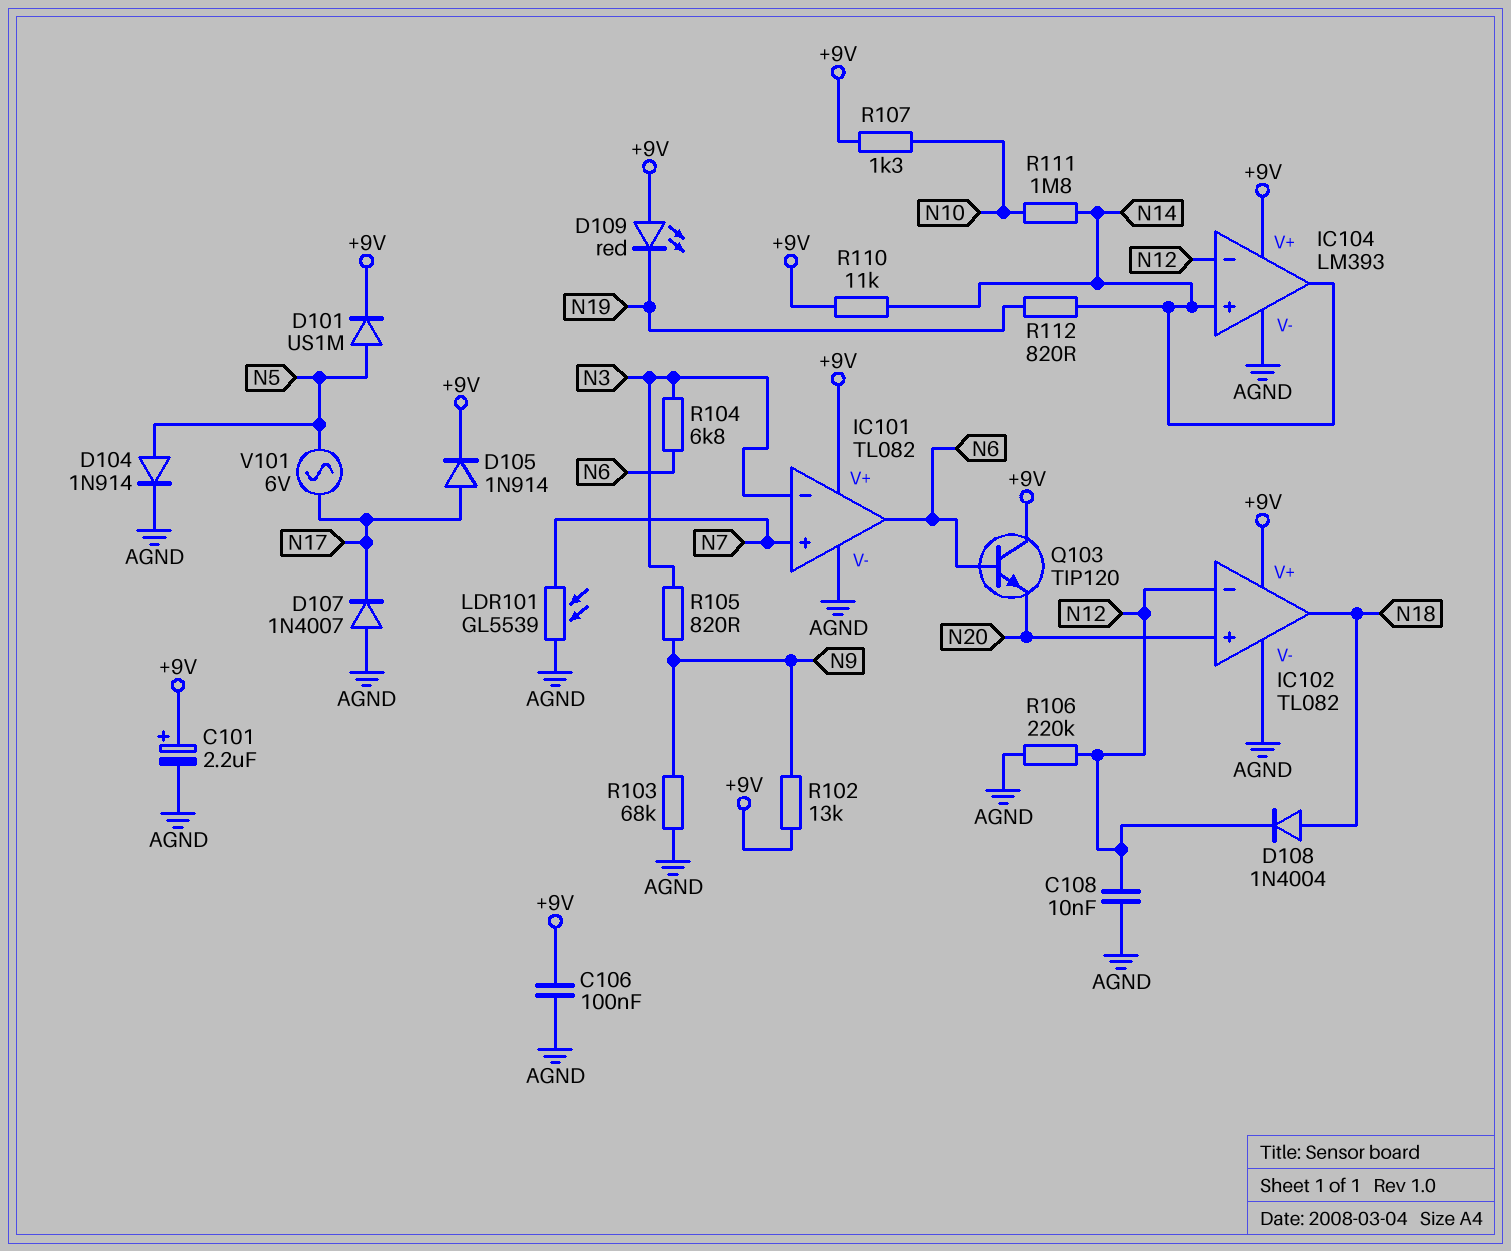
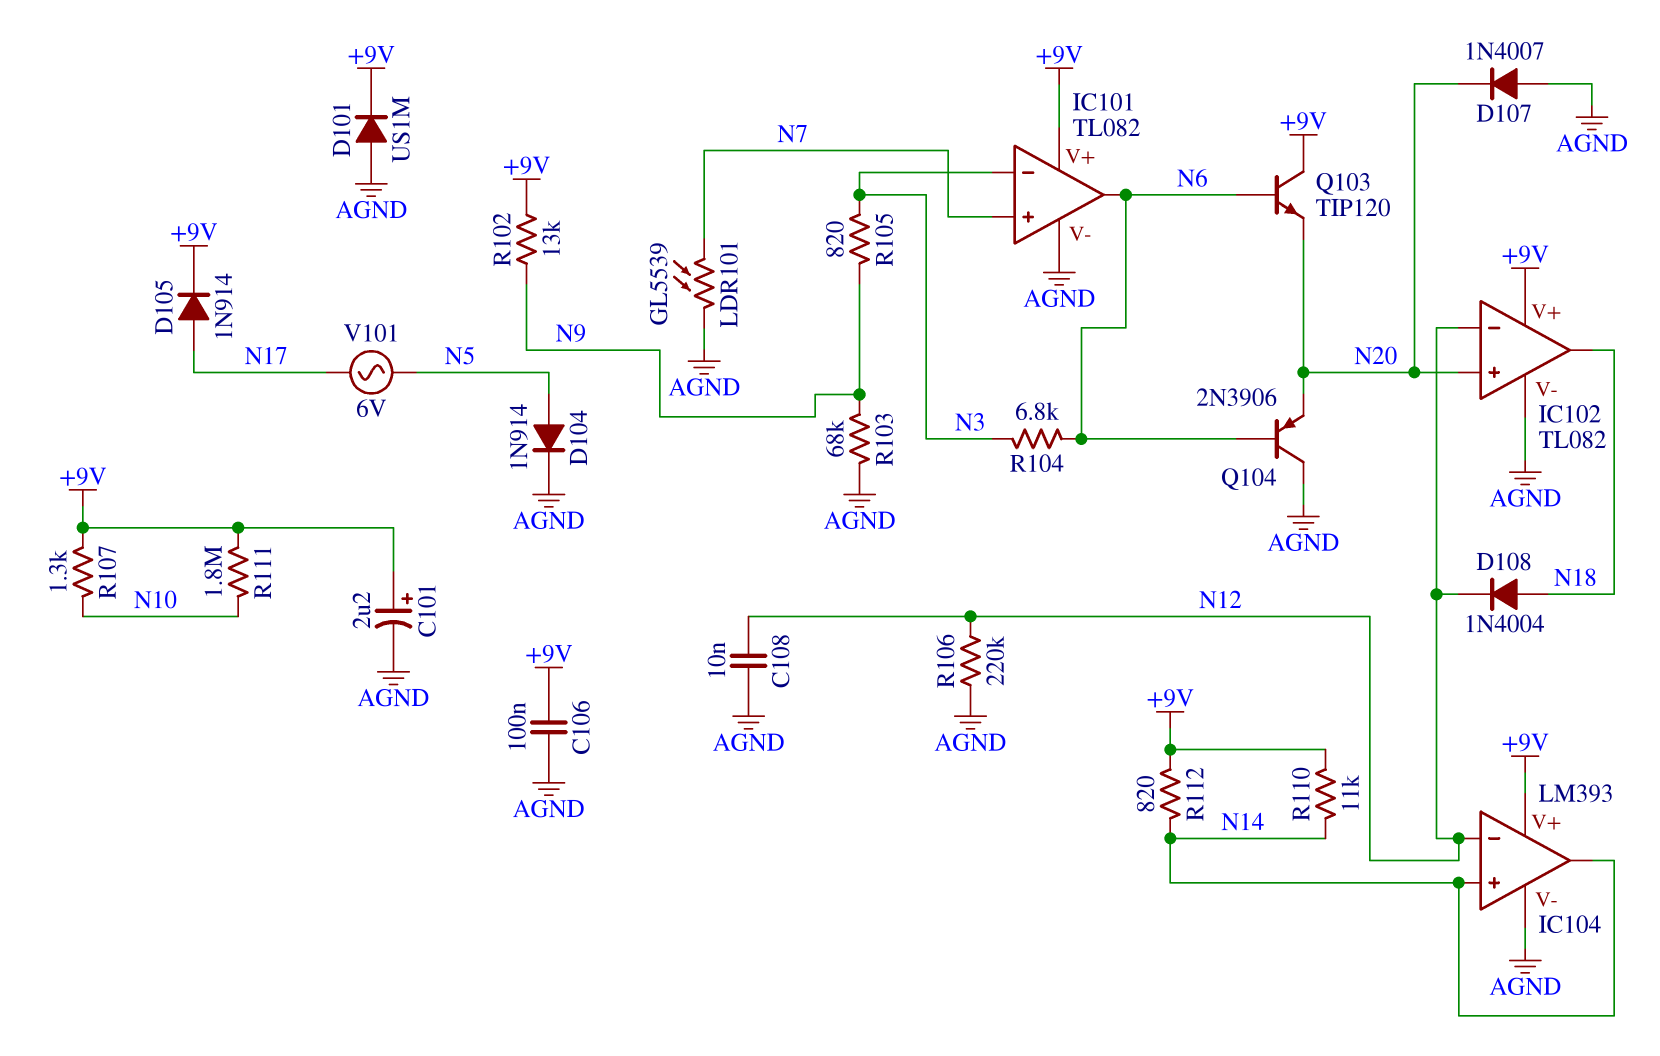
D101: diode US1M (A N5, K +9V) -> diode US1M (A AGND, K +9V)
D107: diode 1N4007 (A AGND, K N17) -> diode 1N4007 (A AGND, K N20)
D109: LED red (A +9V, K N19) -> none
Q104: none -> PNP 2N3906 (B N6, C AGND, E N20)
R111: 1.8M (N10, N14) -> 1.8M (+9V, N10)
R112: 820 (N14, N19) -> 820 (+9V, N14)

